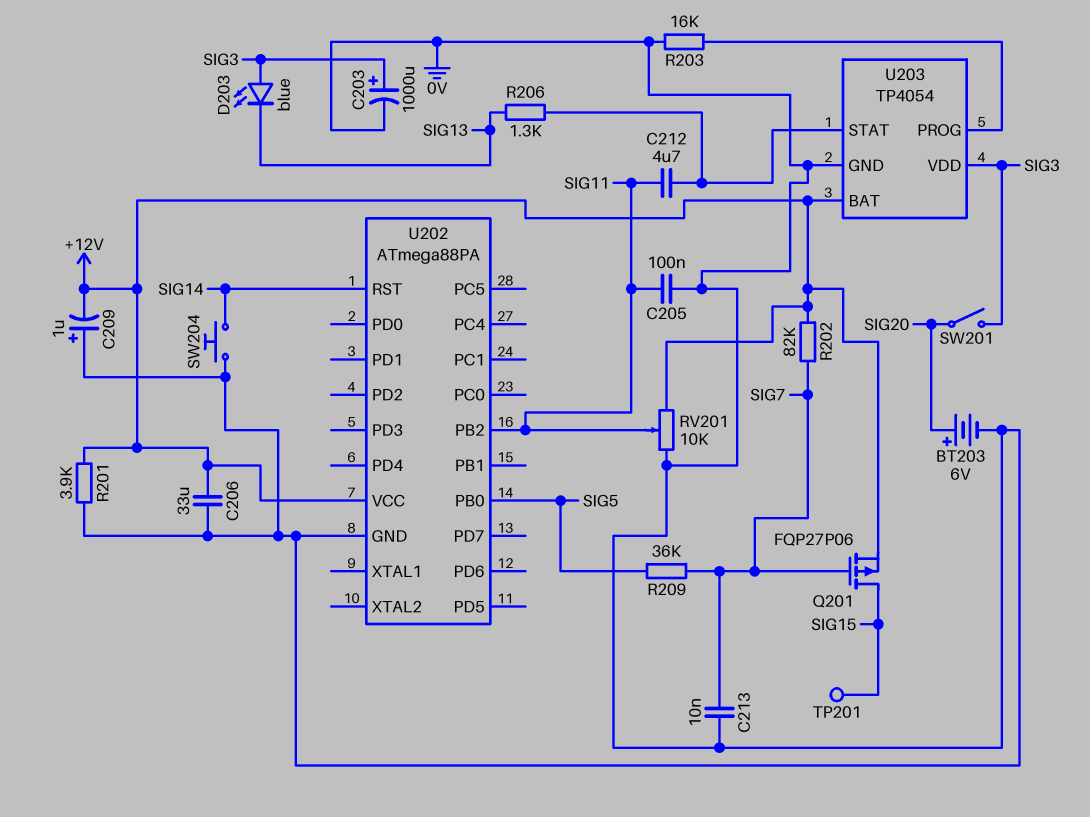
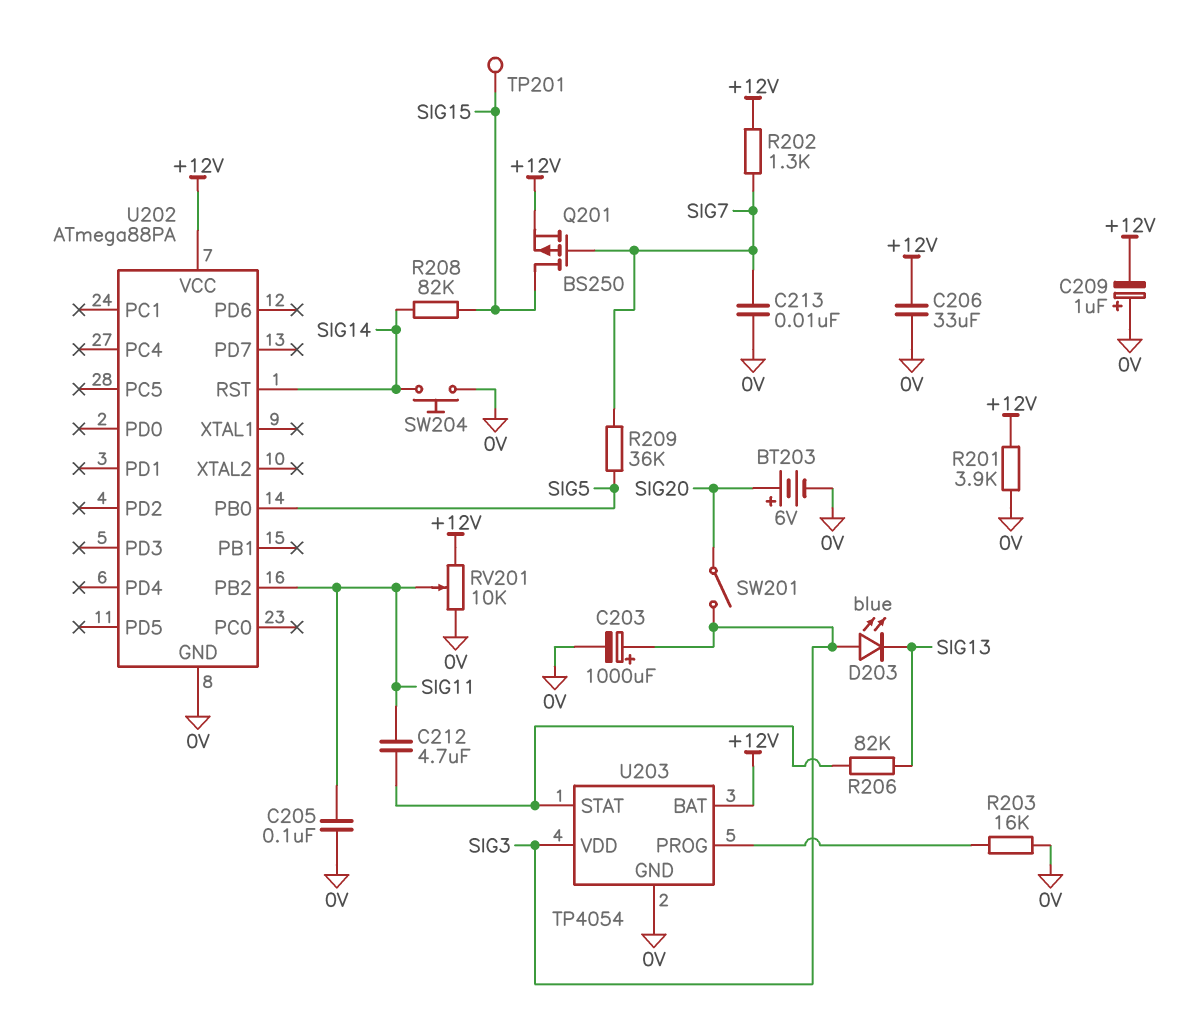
Q201: PMOS FQP27P06 (G SIG7, D SIG15, S +12V) -> PMOS BS250 (G SIG7, D SIG15, S +12V)
R202: 82k (+12V, SIG7) -> 1.3k (+12V, SIG7)
R206: 1.3k (SIG13, U203/STAT) -> 82k (SIG13, U203/STAT)
R208: none -> 82k (SIG14, SIG15)

